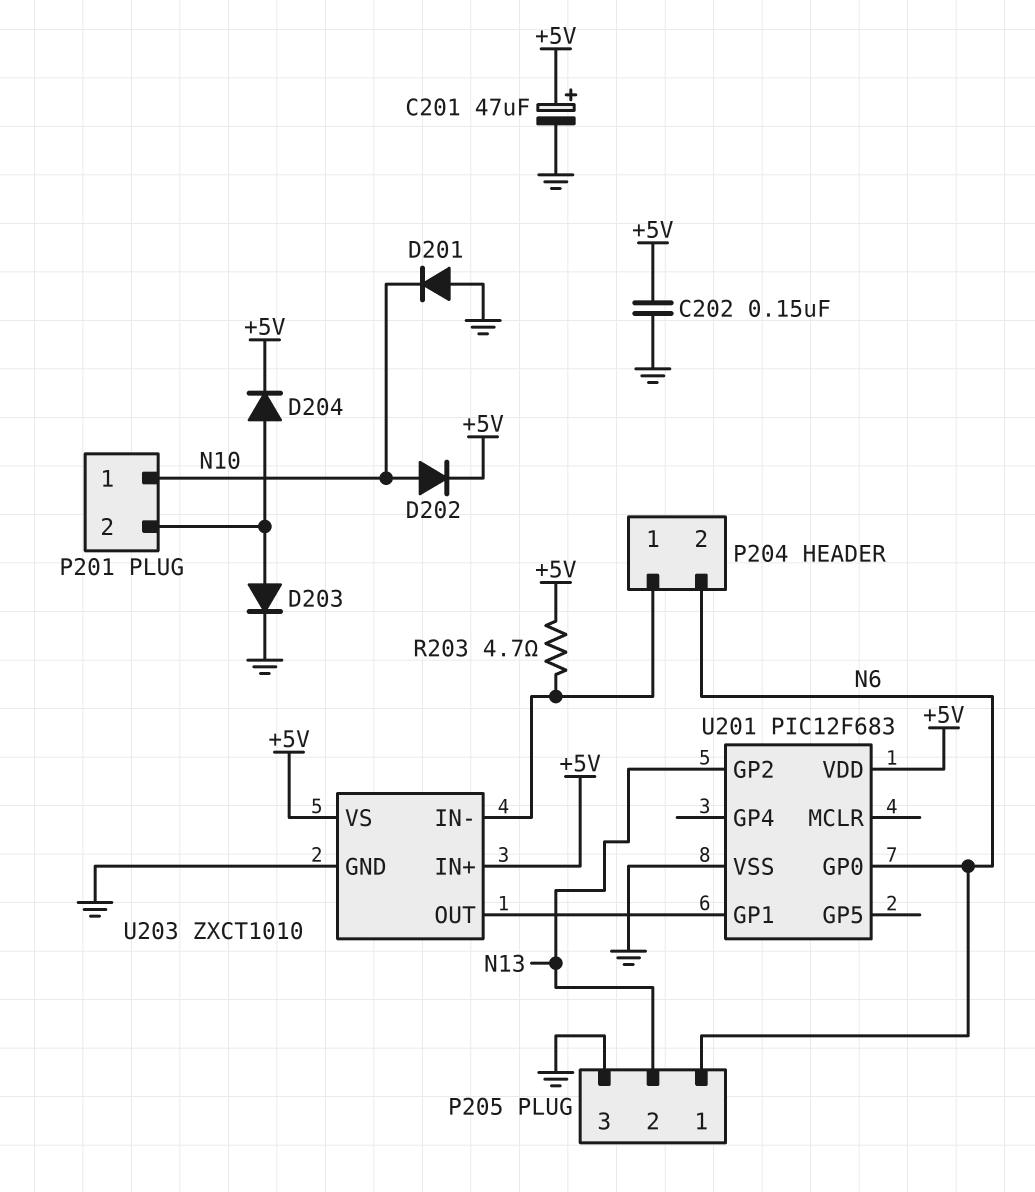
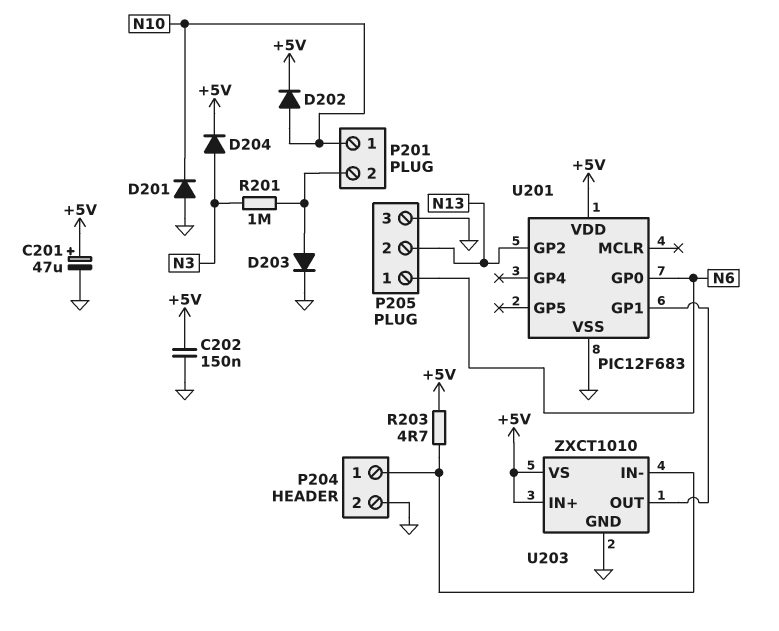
D204: diode (A P201/2, K +5V) -> diode (A N3, K +5V)
P204 pin 2: N6 -> GND
R201: none -> 1M (N3, P201/2)

